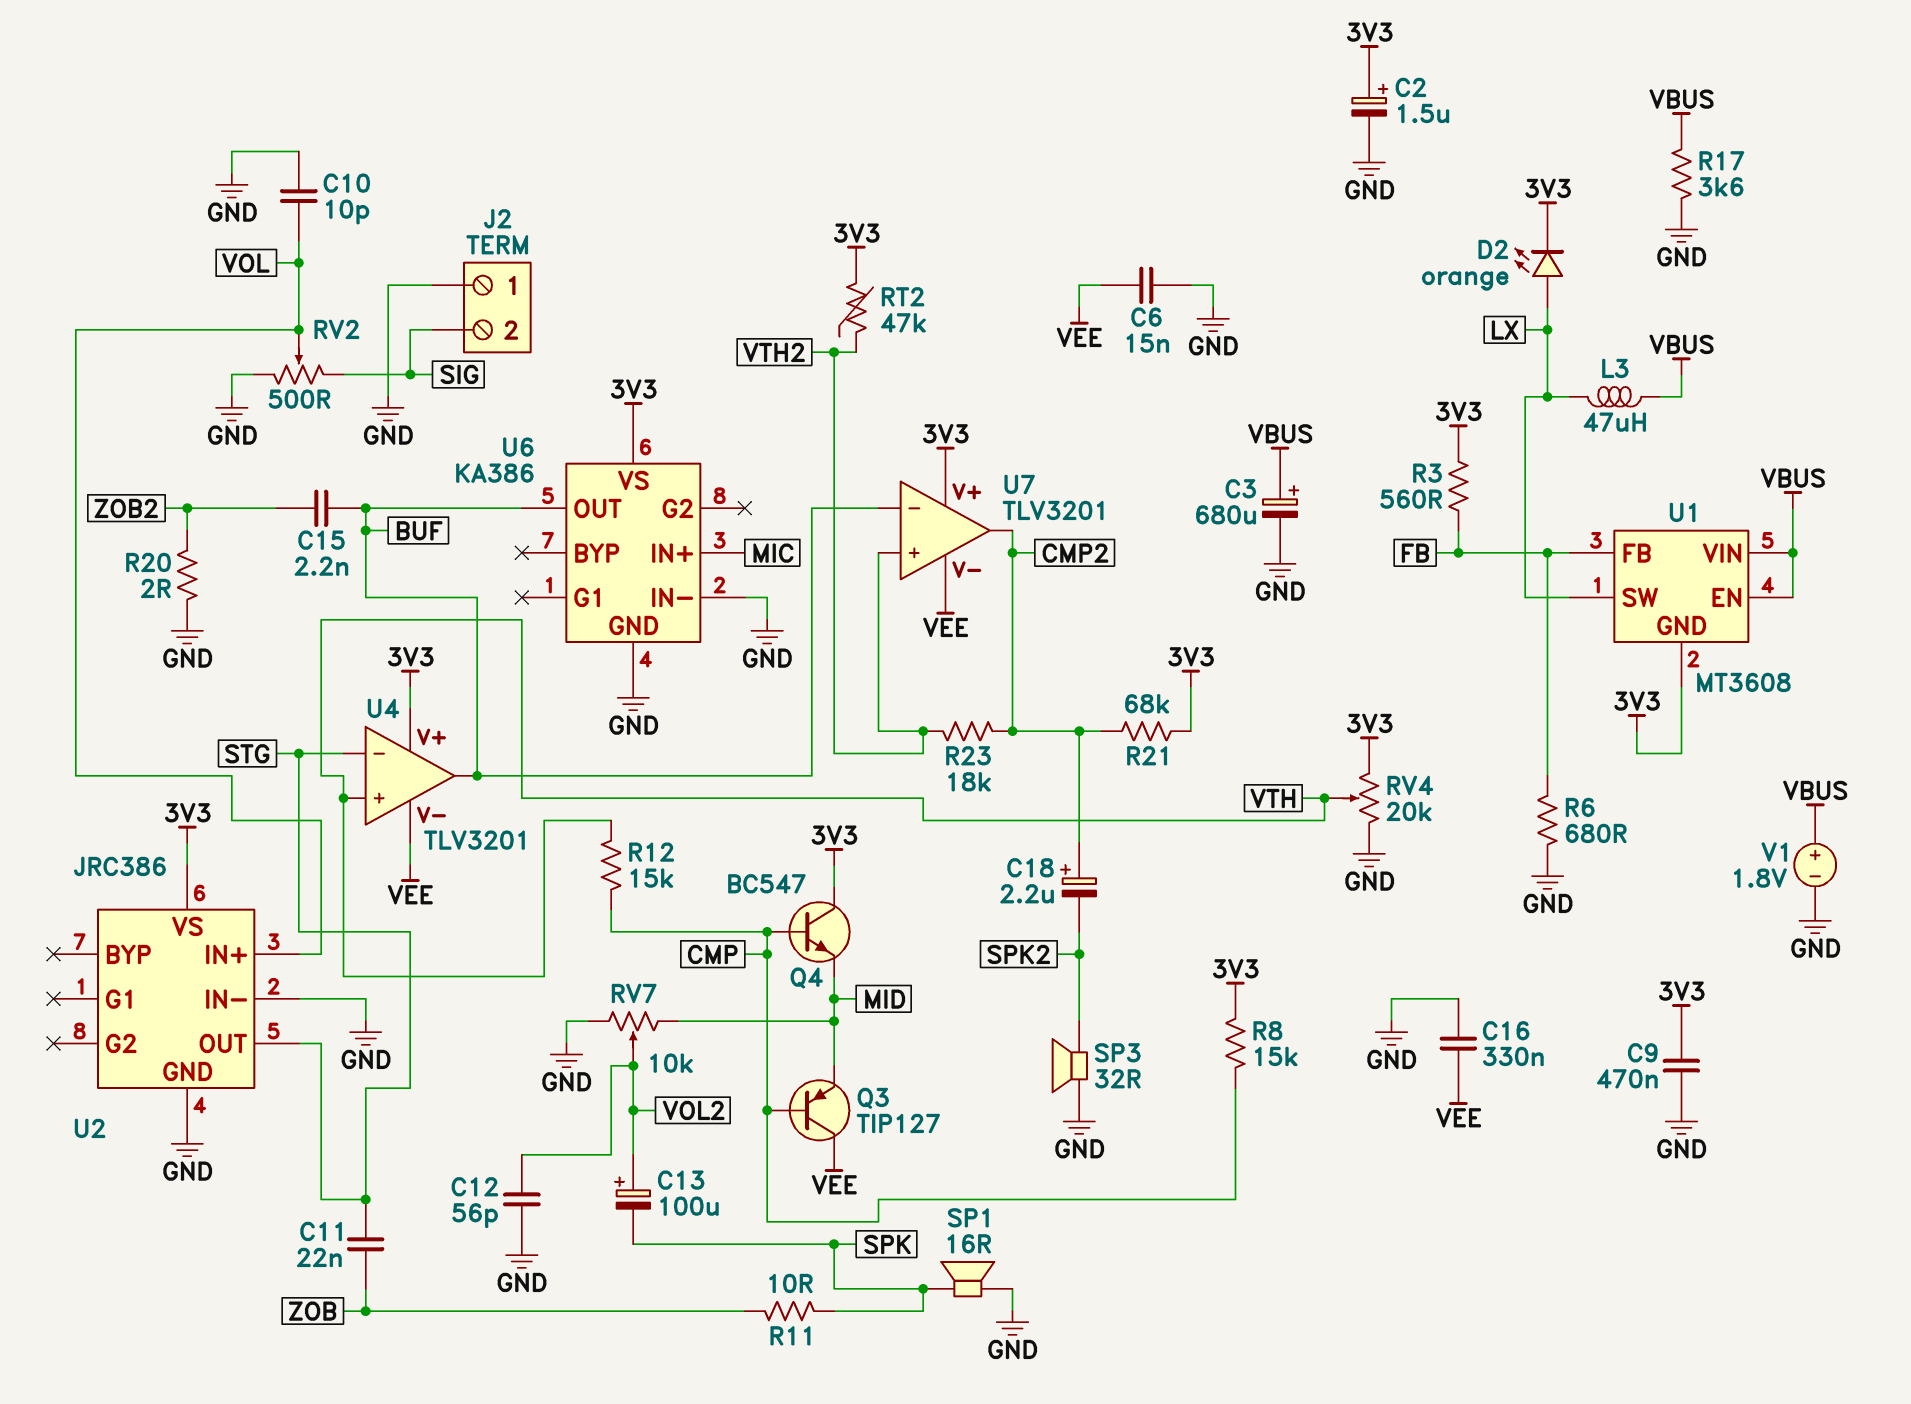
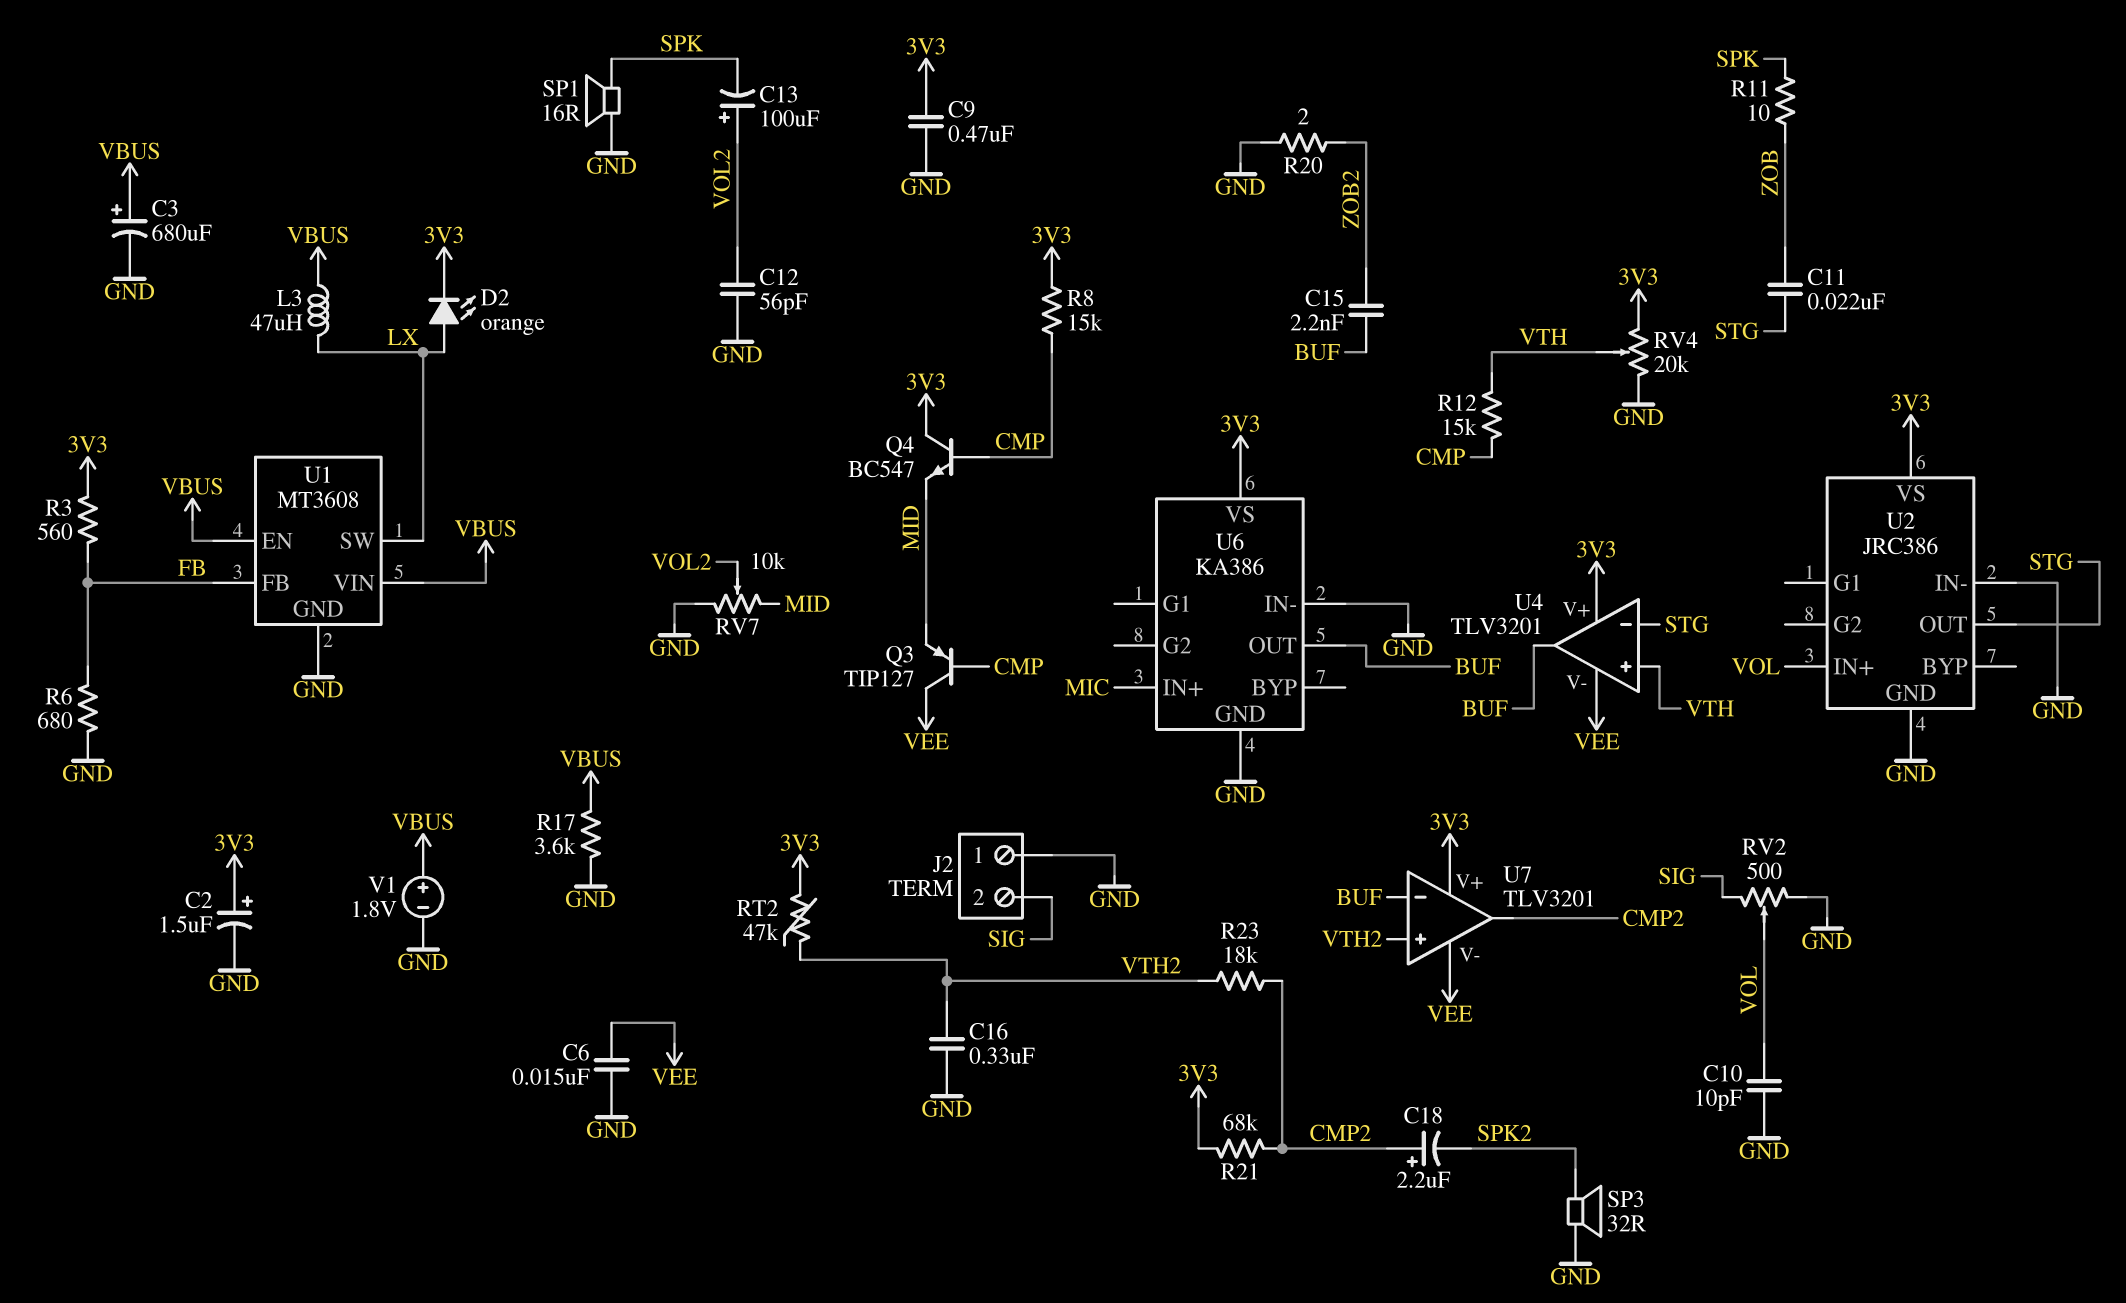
C16: 330nF (GND, VEE) -> 330nF (GND, VTH2)
U1 pin GND: 3V3 -> GND

